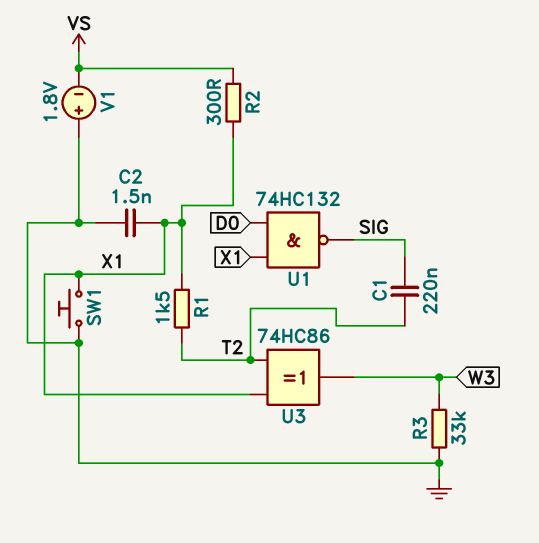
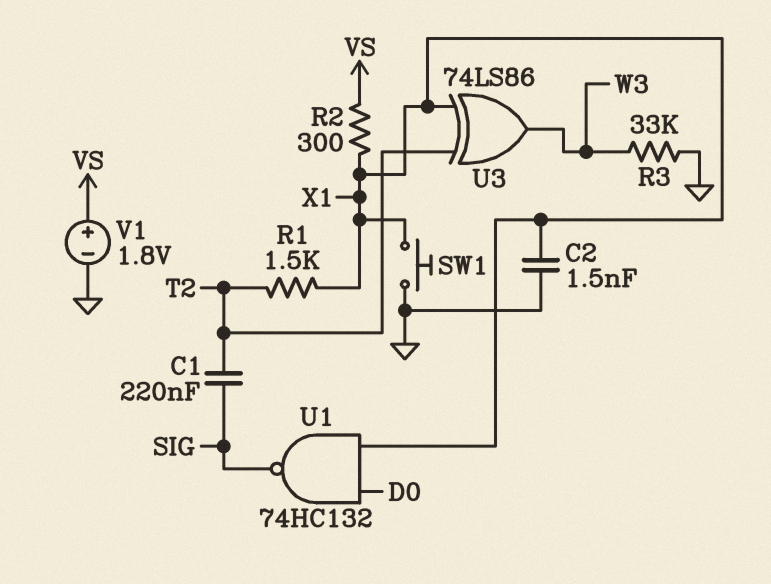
U3: XOR 74HC86 (in T2, in X1, out W3) -> XOR 74LS86 (in T2, in X1, out W3)
V1: 1.8V (plus GND, minus VS) -> 1.8V (plus VS, minus GND)

